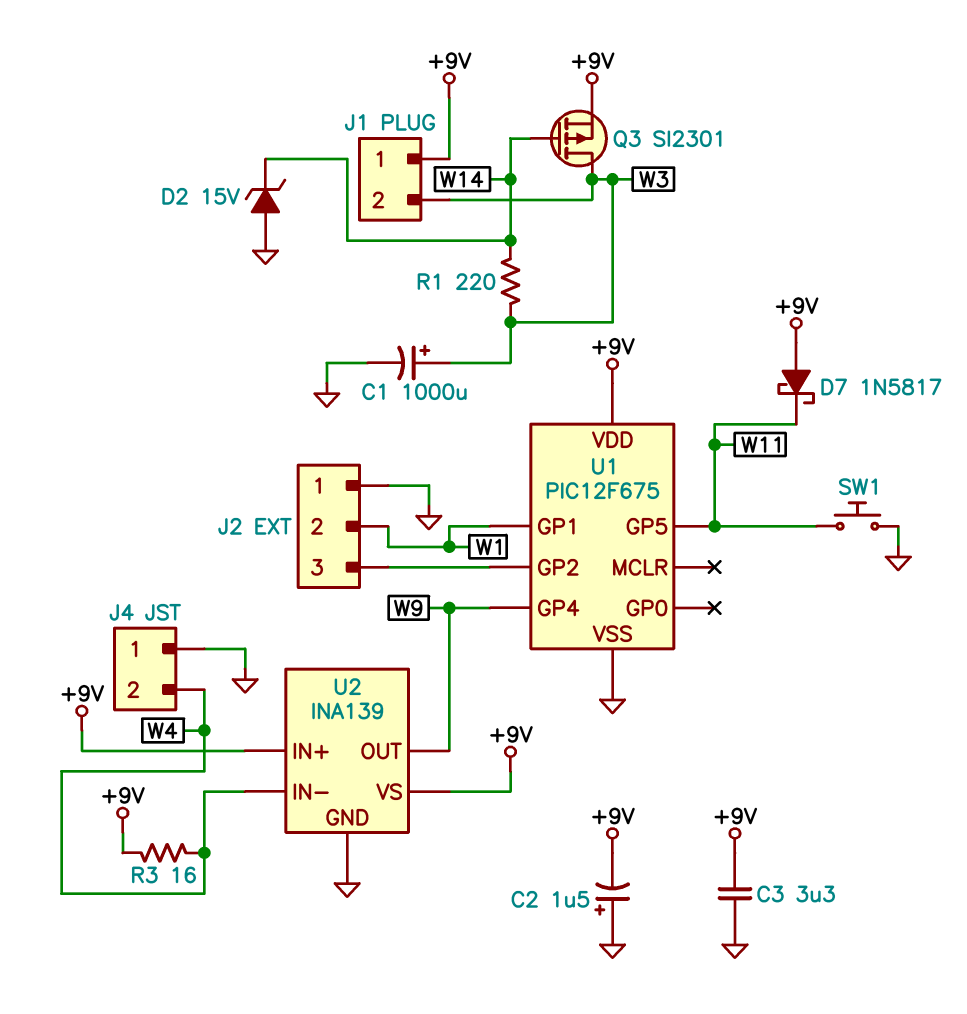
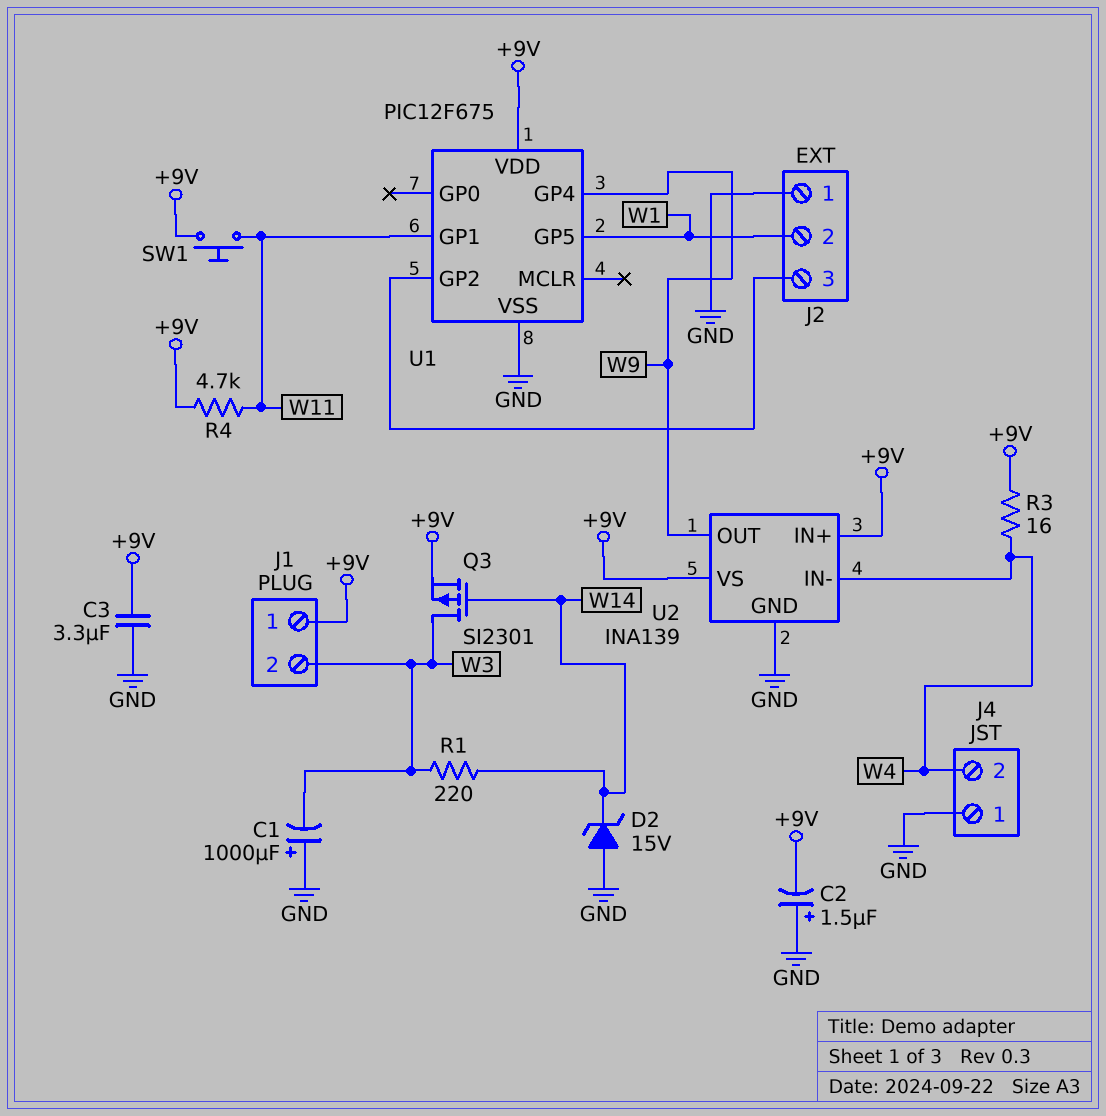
C1: 1000uF (plus W3, minus GND) -> 1000uF (plus GND, minus W3)
D7: schottky 1N5817 (A +9V, K W11) -> none
R4: none -> 4.7k (+9V, W11)
SW1: button (GND, W11) -> button (+9V, W11)
U1 pin GP1: W1 -> W11
U1 pin GP5: W11 -> W1

